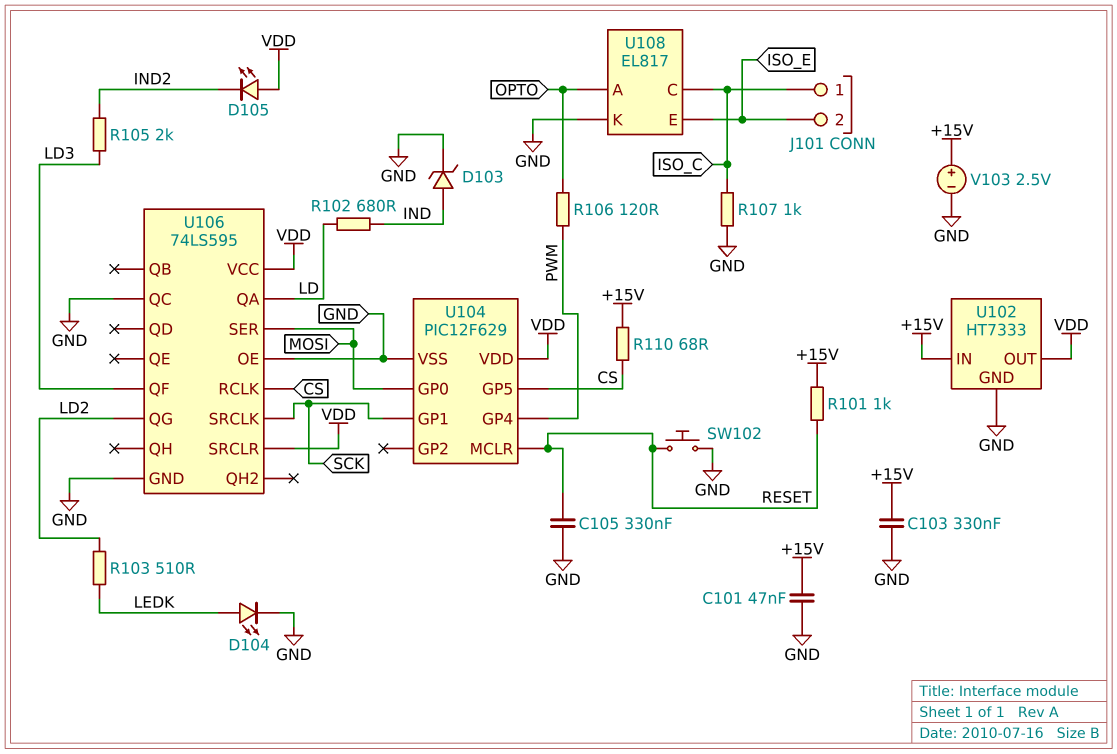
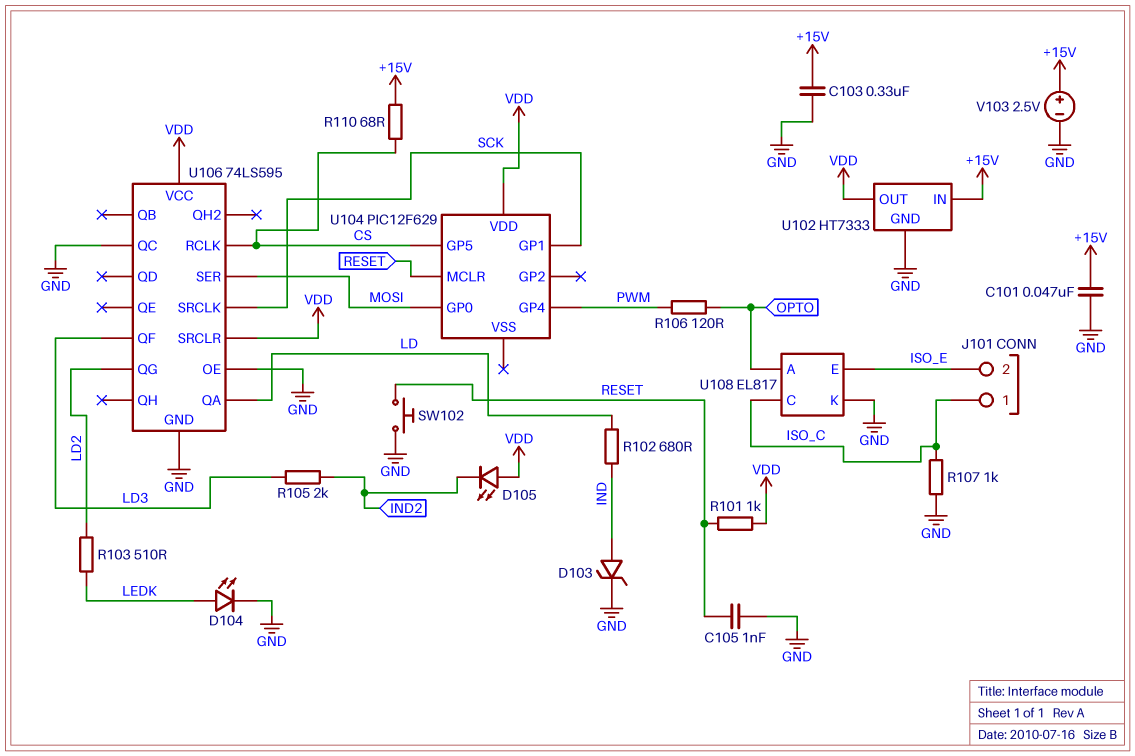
C105: 330nF (GND, RESET) -> 1nF (GND, RESET)
R101: 1k (+15V, RESET) -> 1k (RESET, VDD)
U104 pin VSS: GND -> none

